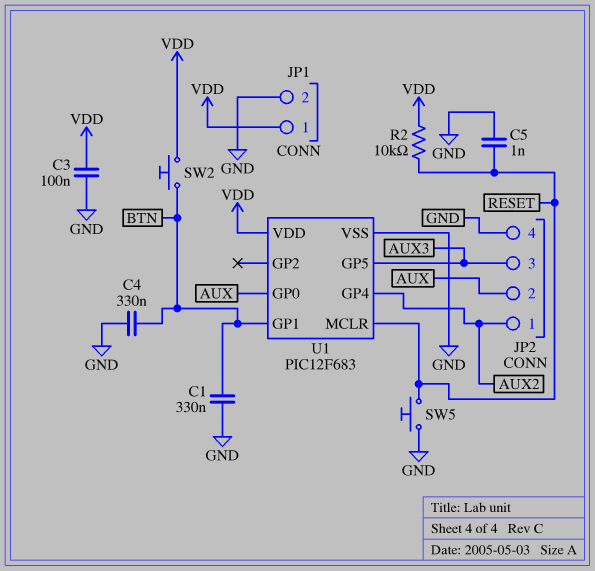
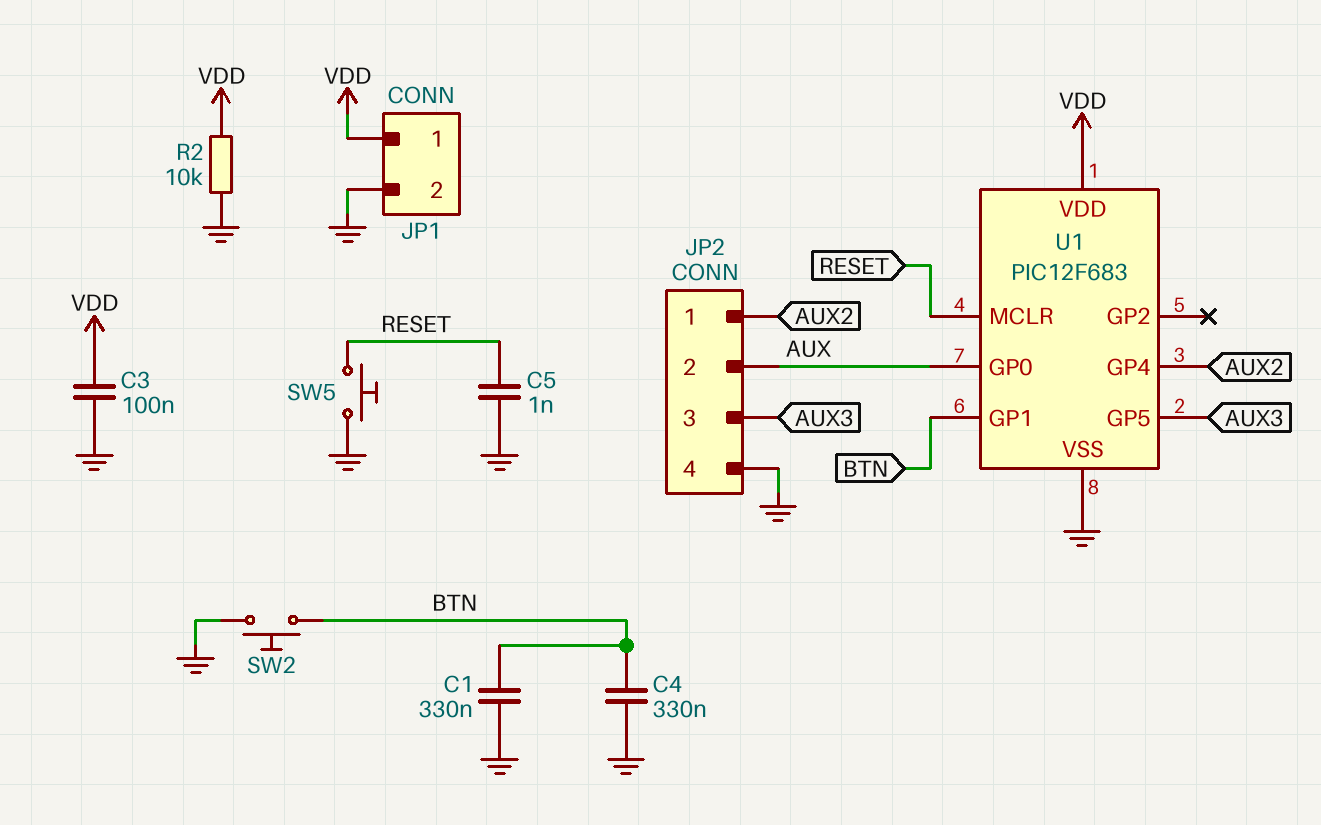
R2: 10k (RESET, VDD) -> 10k (GND, VDD)
SW2: button (BTN, VDD) -> button (BTN, GND)

